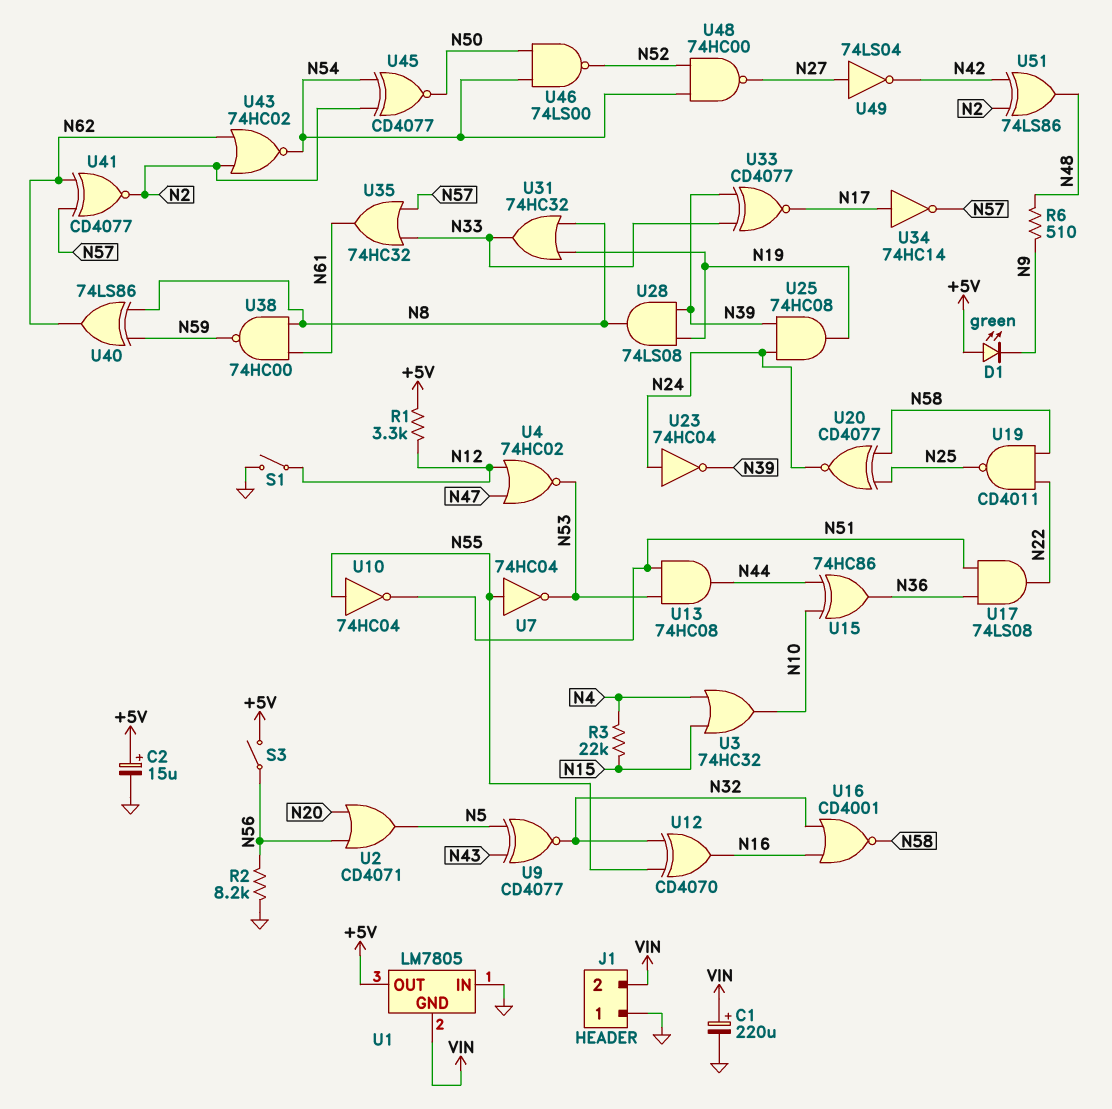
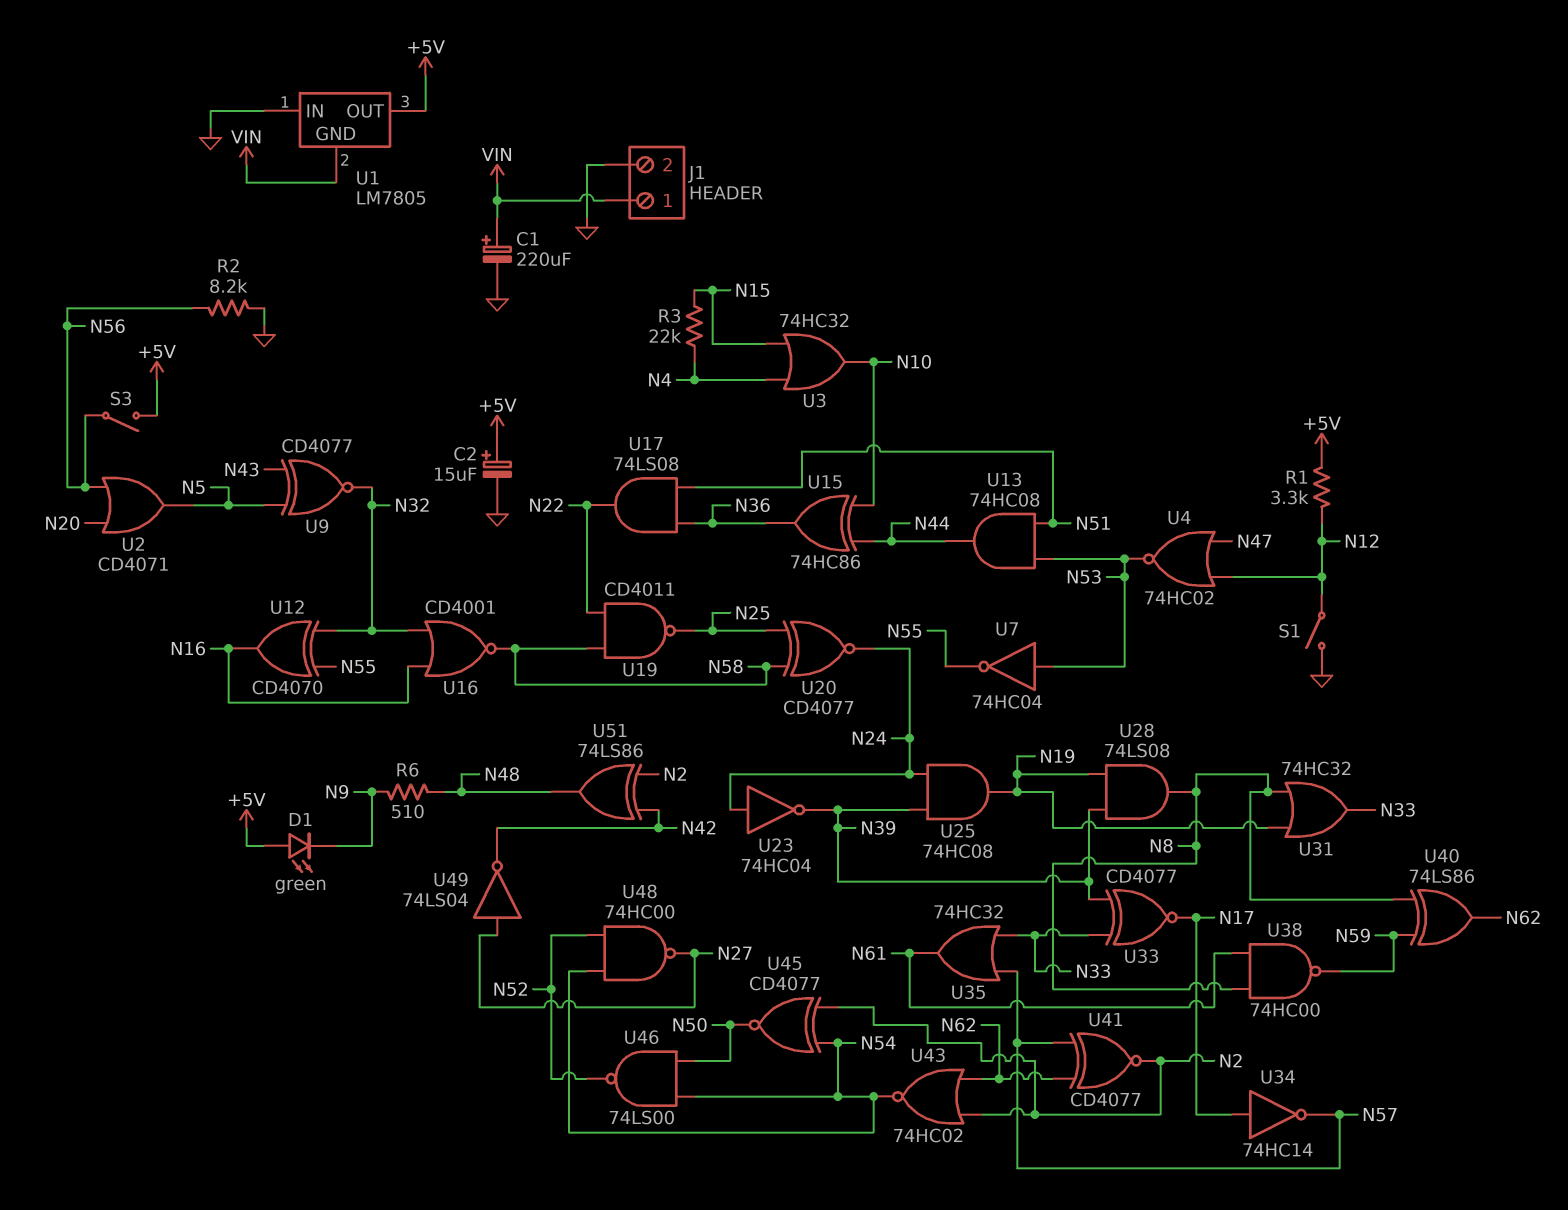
J1 pin 1: GND -> VIN
J1 pin 2: VIN -> GND
U7: NOT 74HC04 (in N55, out N53) -> NOT 74HC04 (in N53, out N55)
U10: NOT 74HC04 (in N55, out N51) -> none

